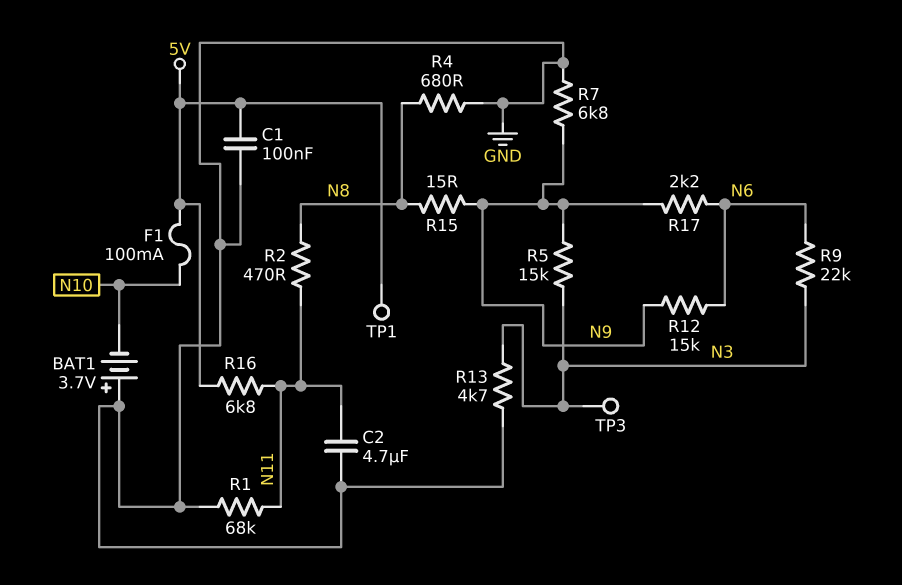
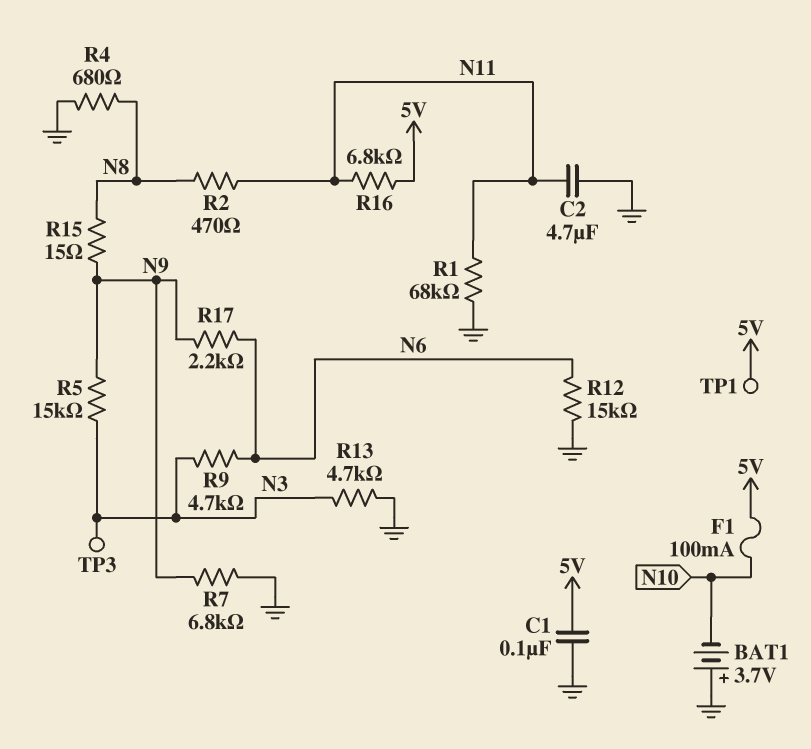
R9: 22k (N3, N6) -> 4.7k (N3, N6)
R12: 15k (N6, N9) -> 15k (GND, N6)

